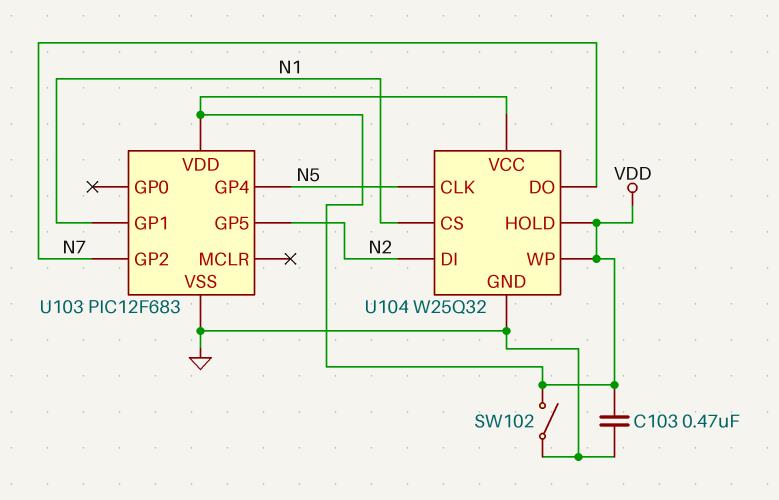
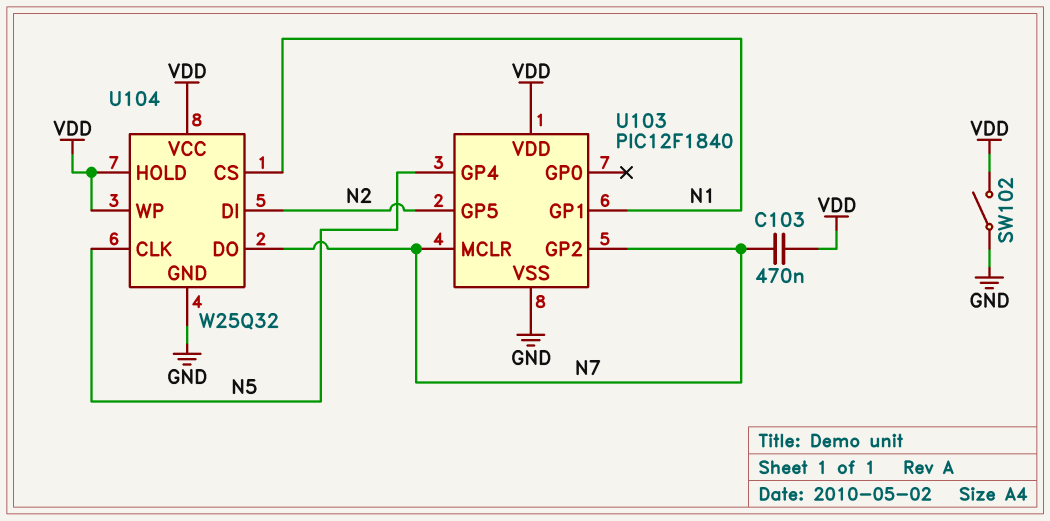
C103: 470nF (GND, VDD) -> 470nF (N7, VDD)
U103: PIC12F683 -> PIC12F1840
U103 pin MCLR: none -> N7

